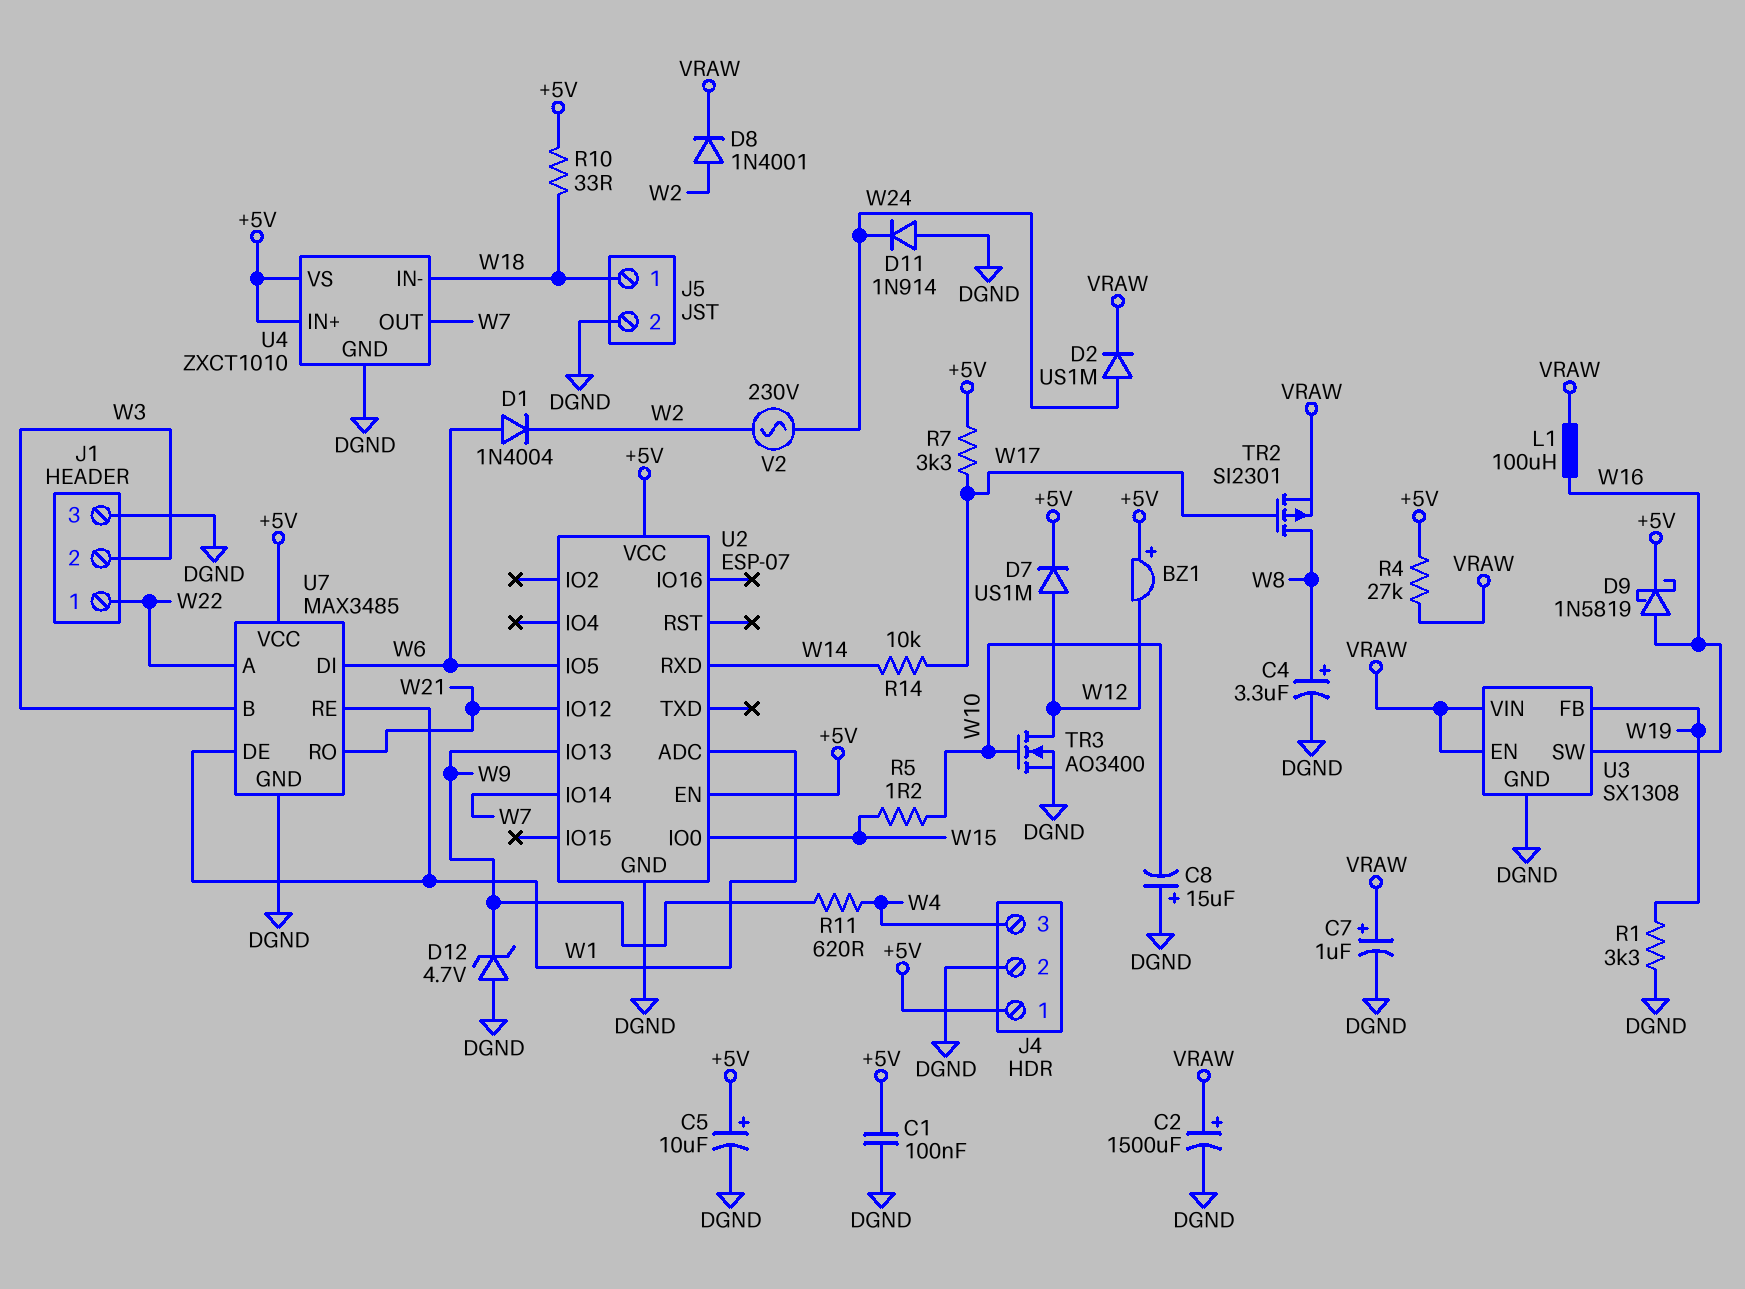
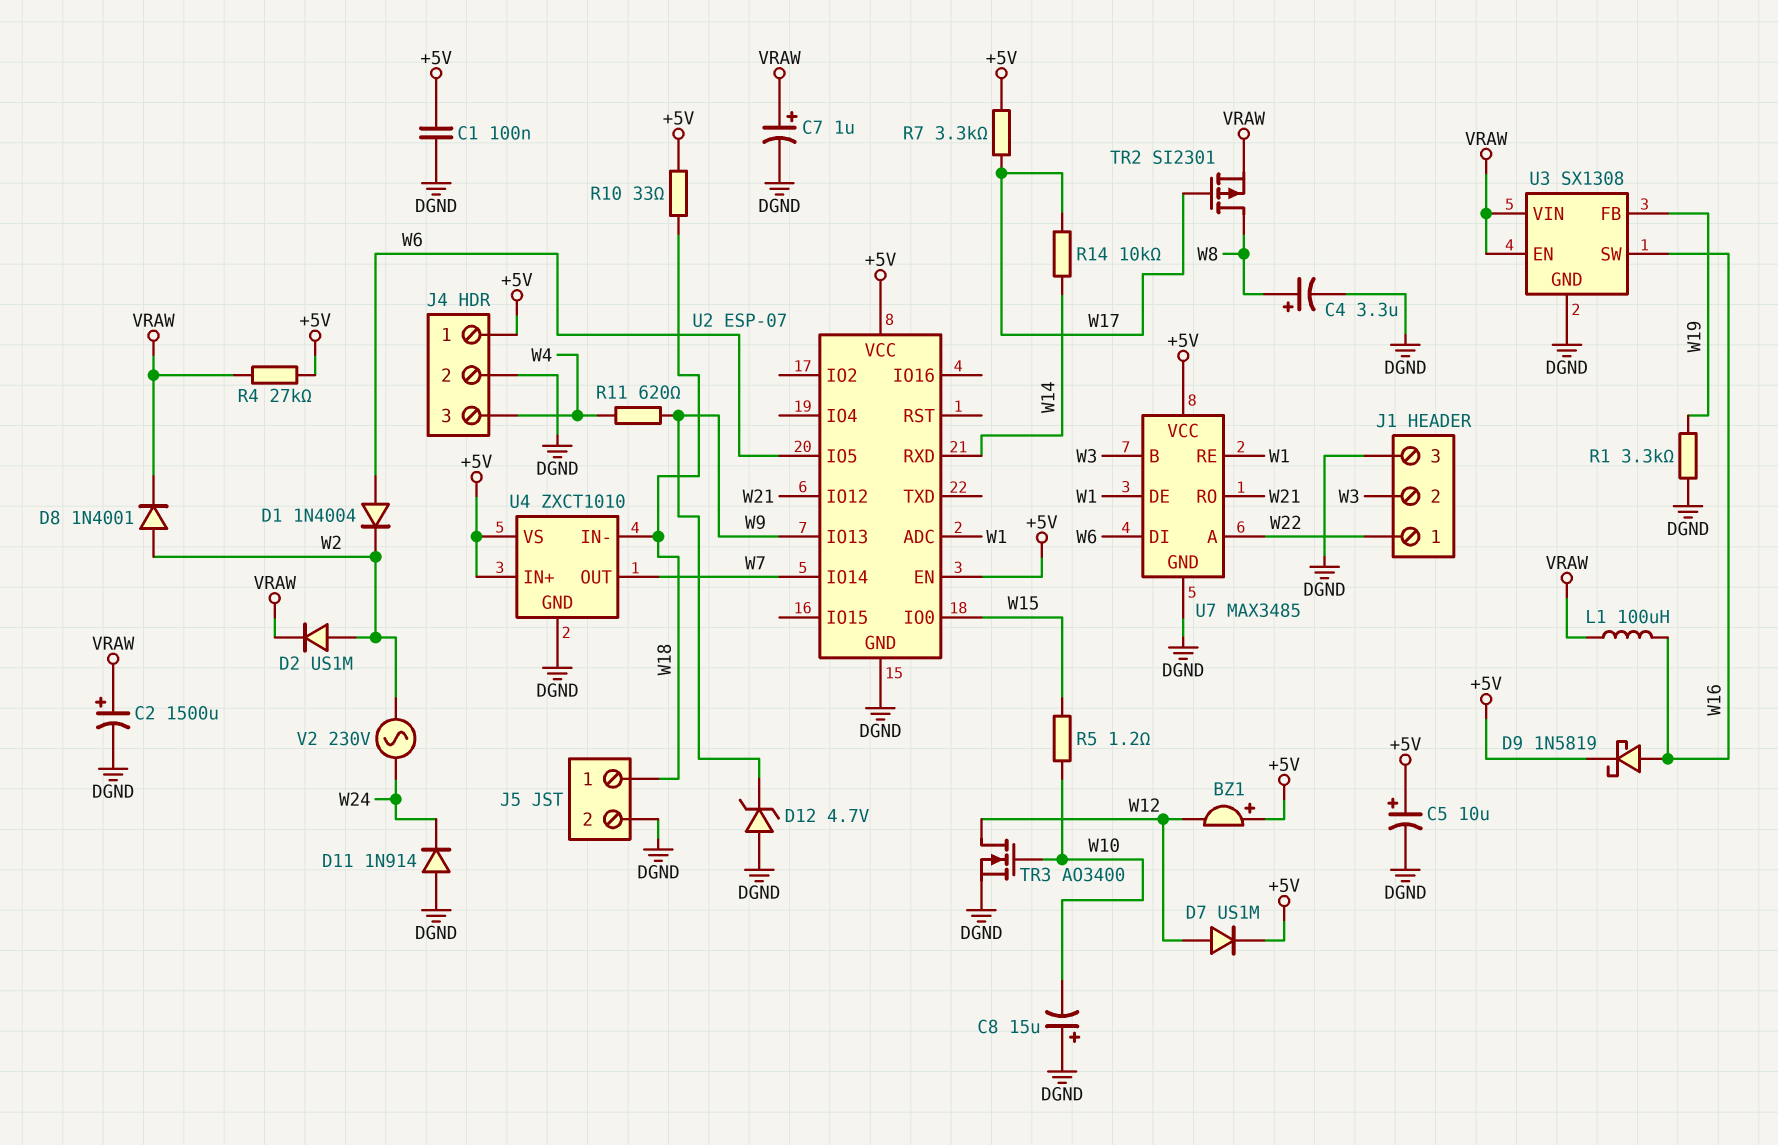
D2: diode US1M (A W24, K VRAW) -> diode US1M (A W2, K VRAW)

